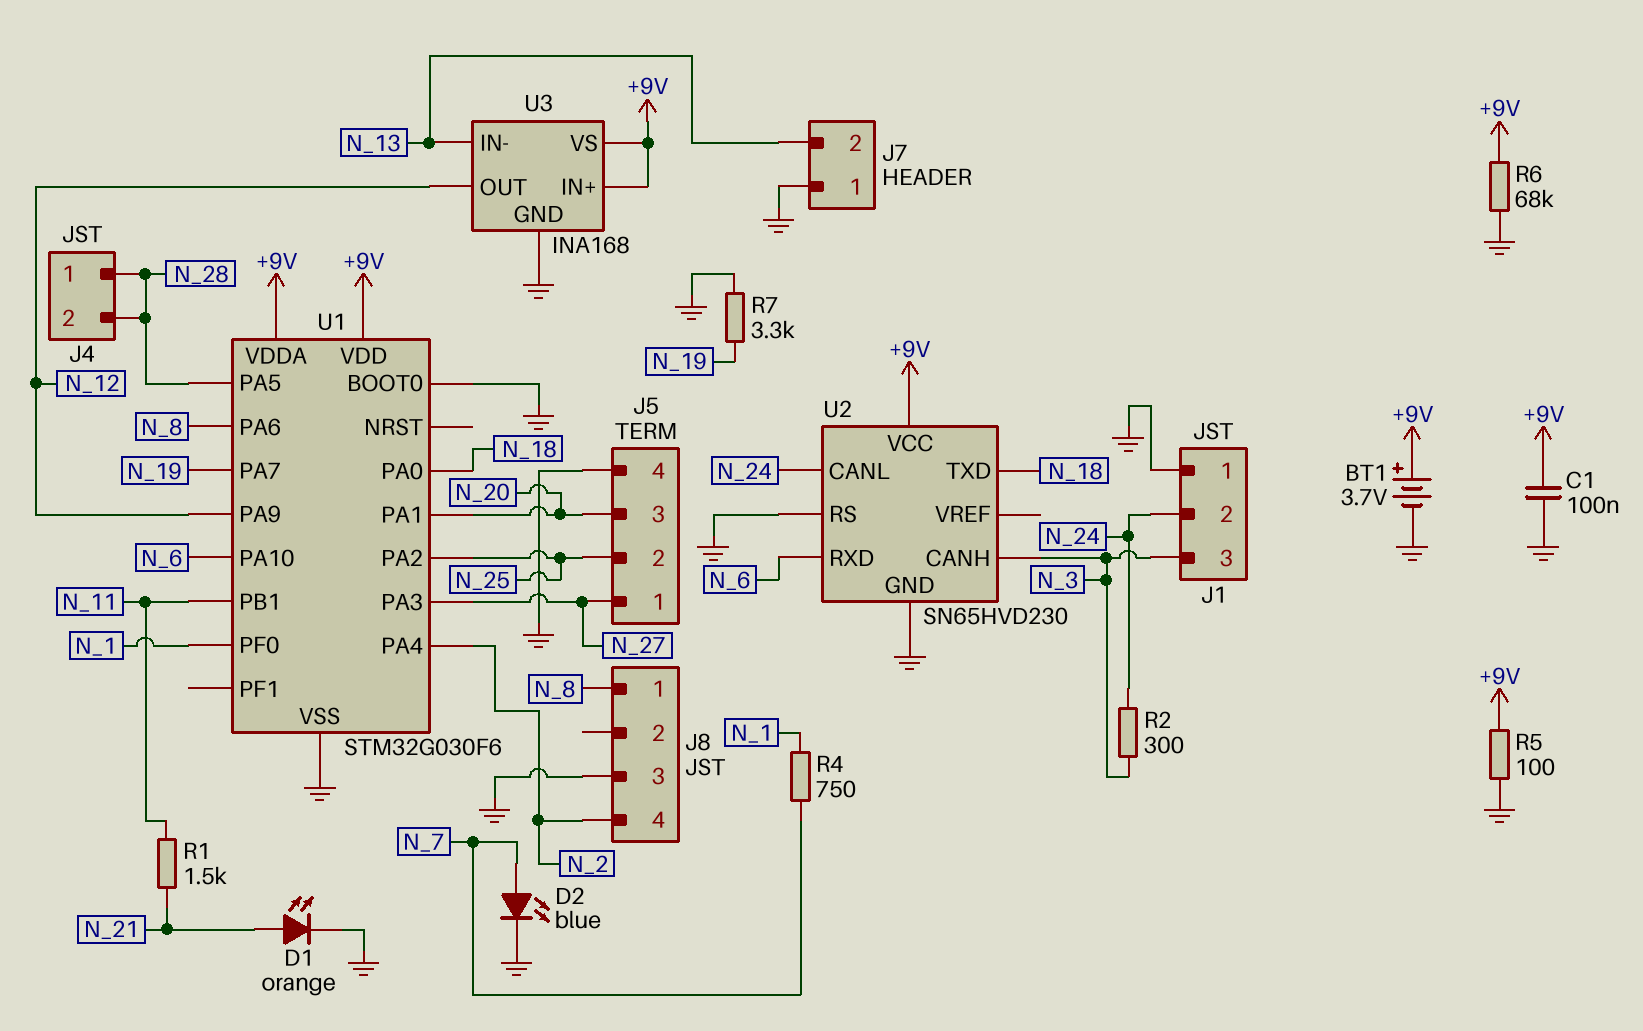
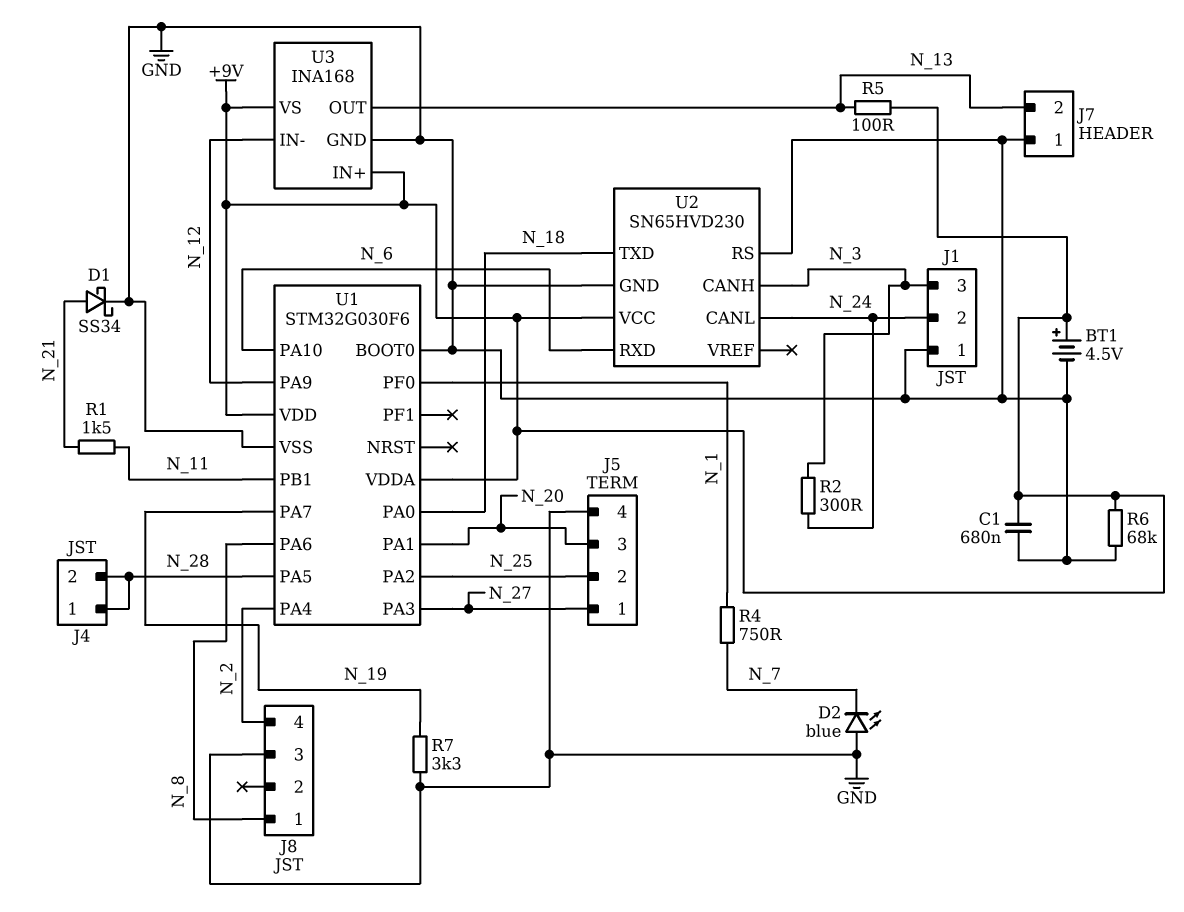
BT1: 3.7V (plus +9V, minus GND) -> 4.5V (plus +9V, minus GND)
C1: 100nF (+9V, GND) -> 680nF (+9V, GND)
D1: LED orange (A N_21, K GND) -> schottky SS34 (A N_21, K GND)
D2: LED blue (A N_7, K GND) -> LED blue (A GND, K N_7)
R5: 100 (+9V, GND) -> 100 (+9V, N_13)
U3 pin IN-: N_13 -> N_12
U3 pin OUT: N_12 -> N_13

